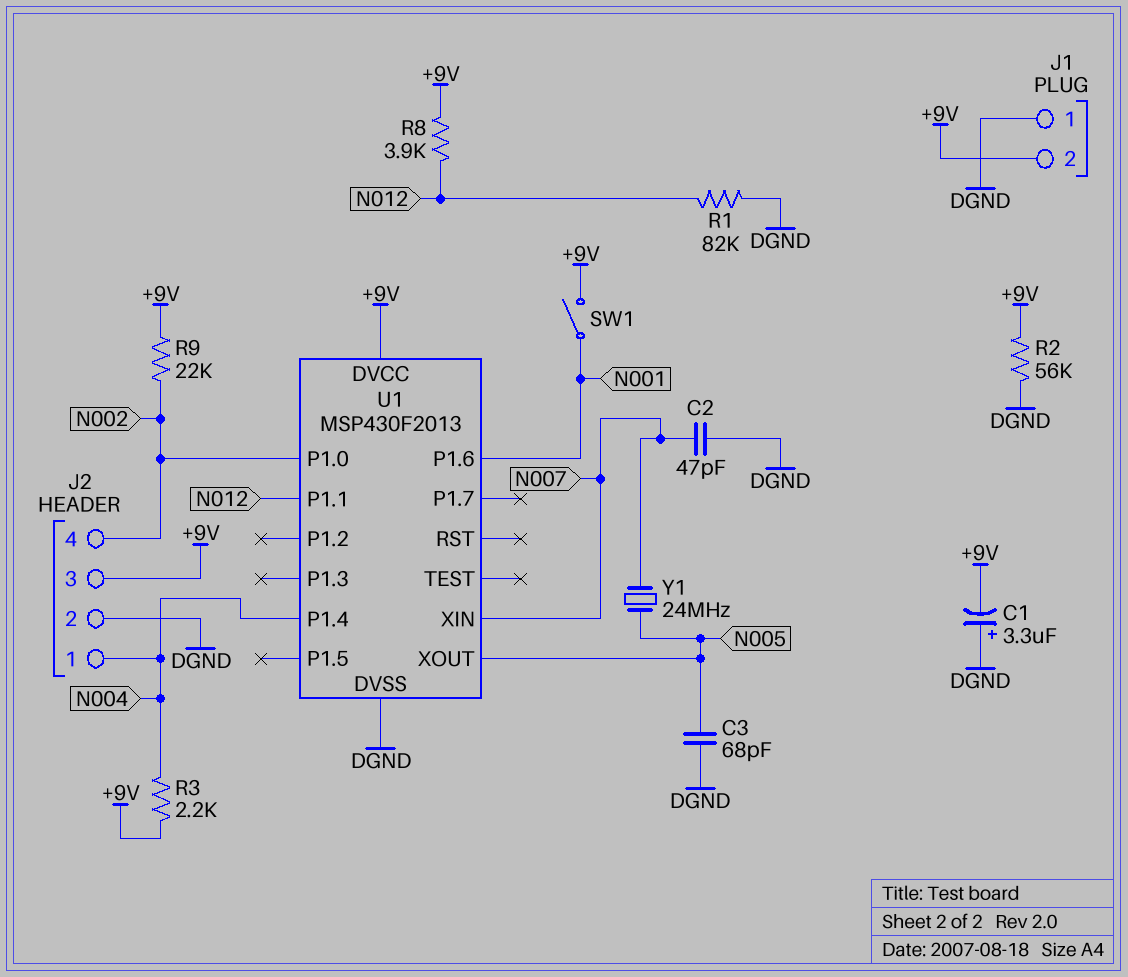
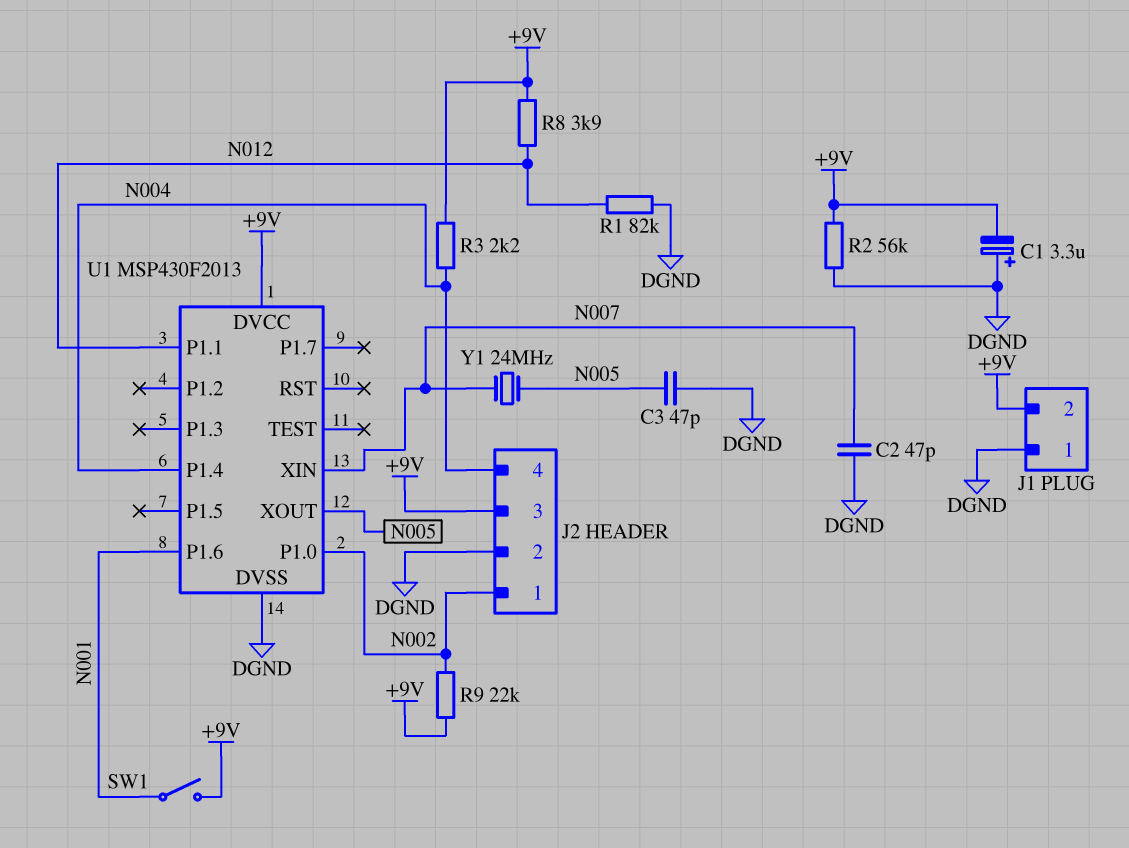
C3: 68pF (DGND, N005) -> 47pF (DGND, N005)
J2 pin 1: N004 -> N002
J2 pin 4: N002 -> N004

